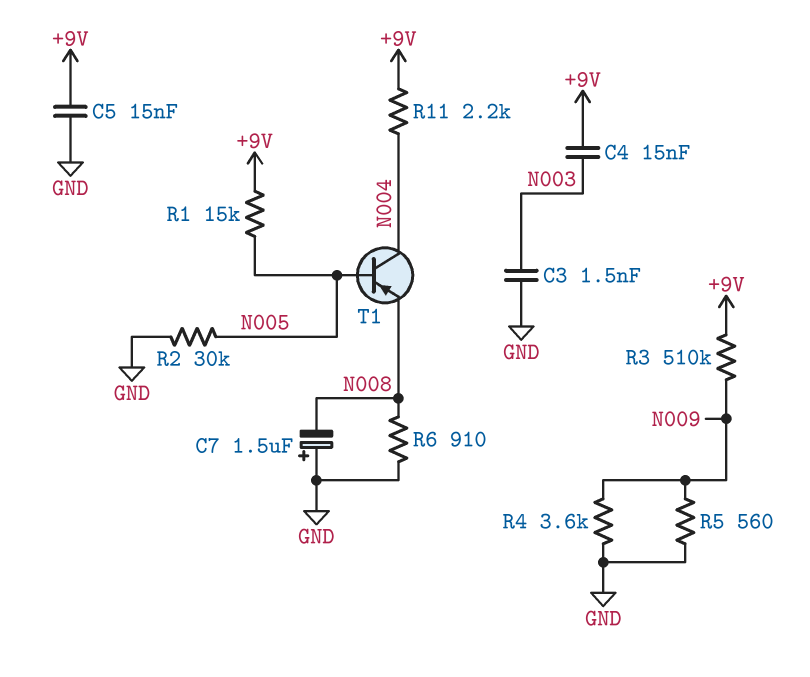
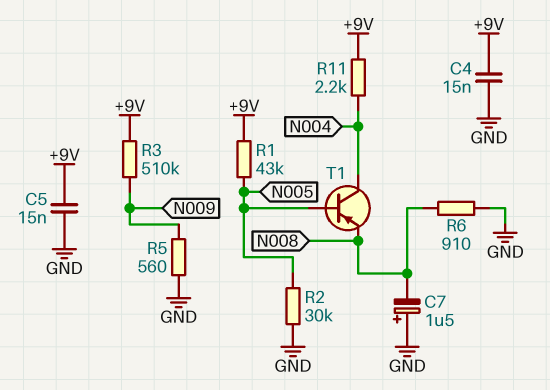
C3: 1.5nF (GND, N003) -> none
C4: 15nF (+9V, N003) -> 15nF (+9V, GND)
R1: 15k (+9V, N005) -> 43k (+9V, N005)
R4: 3.6k (GND, N009) -> none

